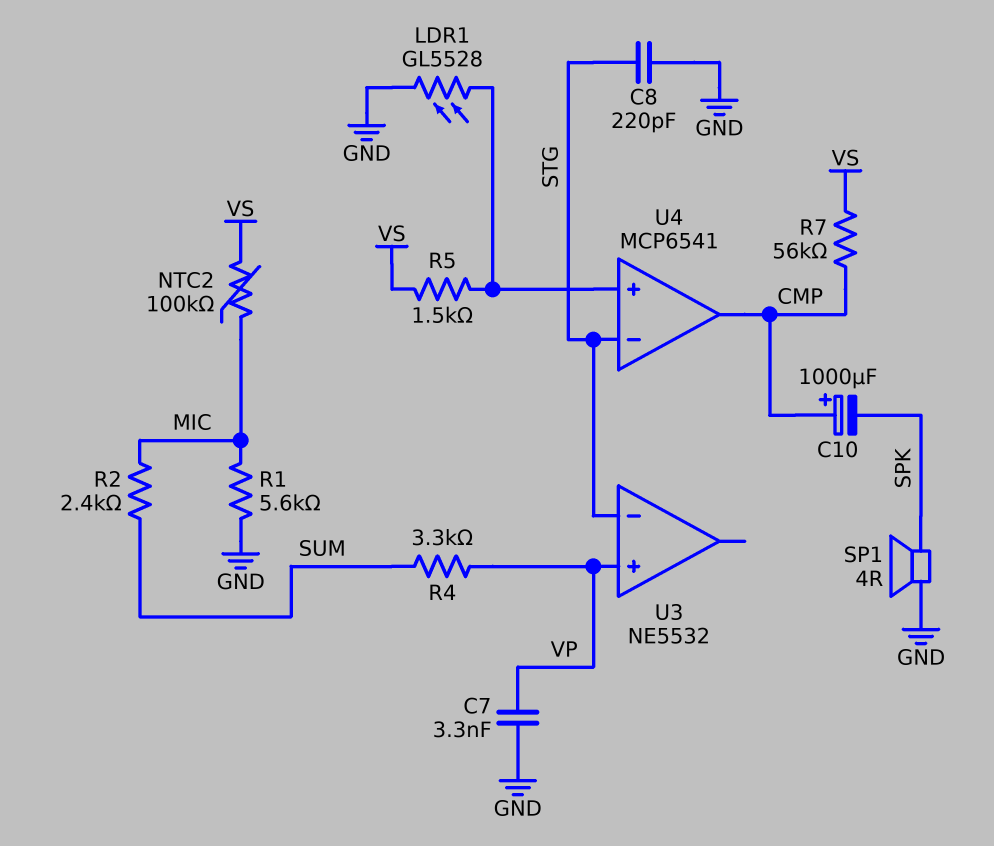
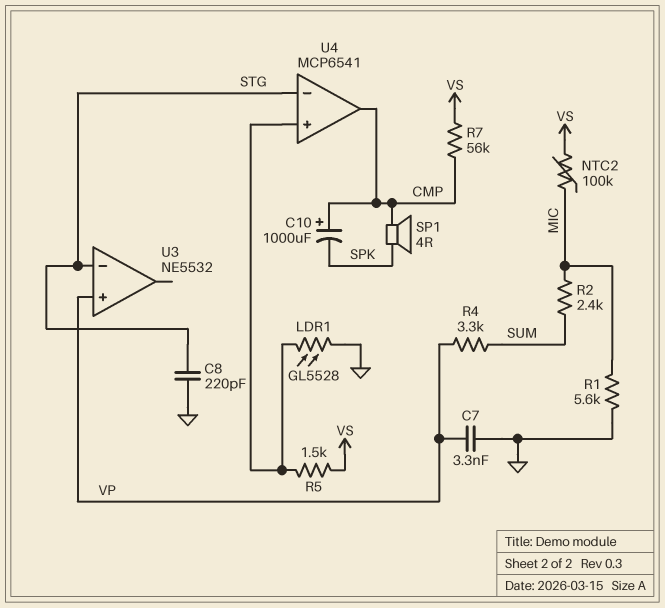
SP1: speaker 4R (GND, SPK) -> speaker 4R (CMP, SPK)

